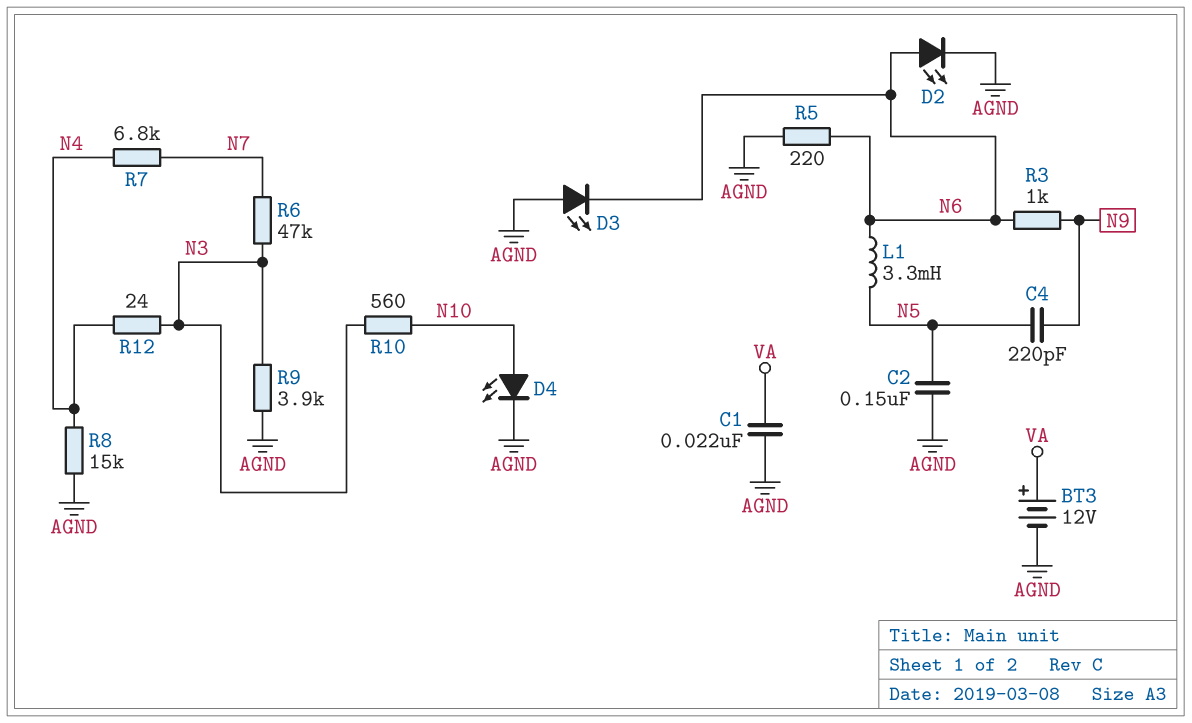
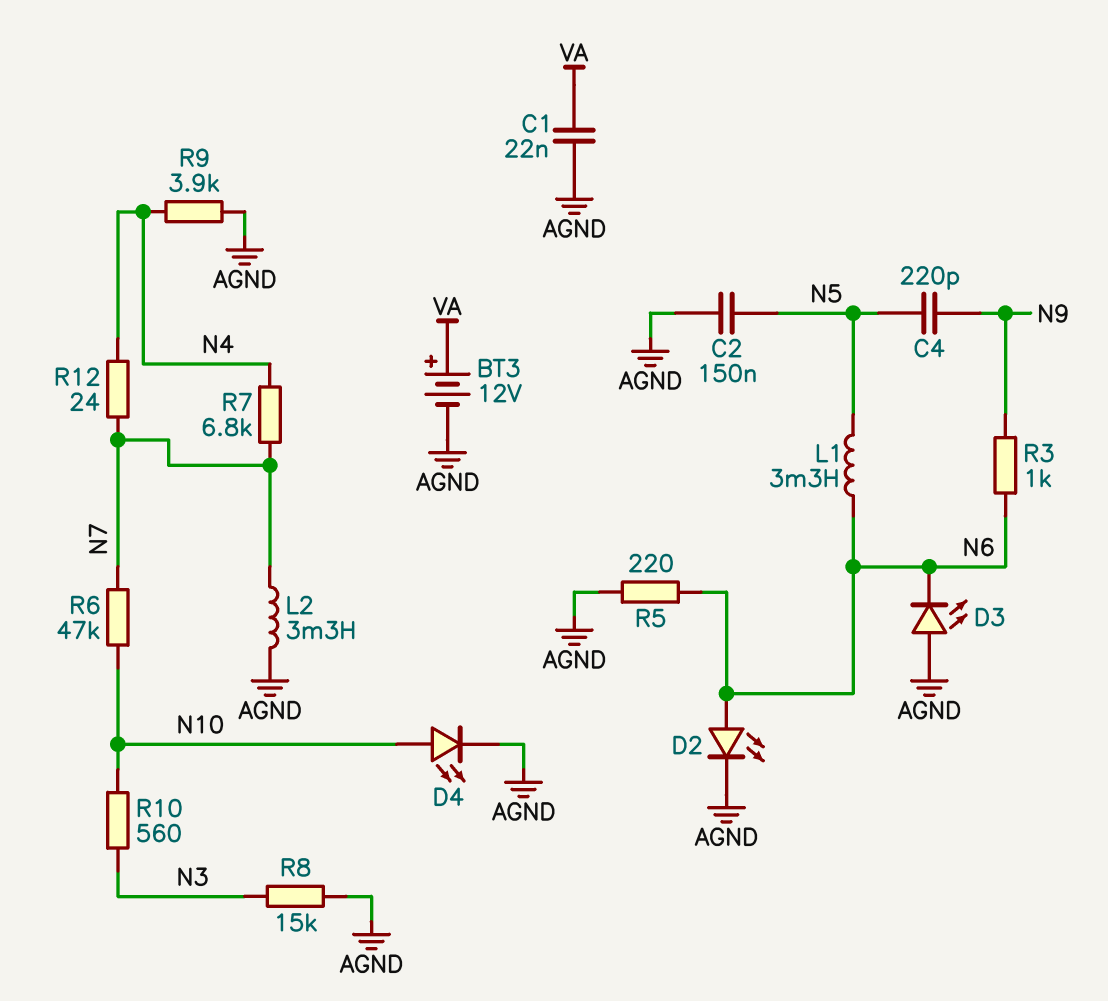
L2: none -> 3.3mH (AGND, N7)
R6: 47k (N3, N7) -> 47k (N7, N10)
R8: 15k (AGND, N4) -> 15k (AGND, N3)
R9: 3.9k (AGND, N3) -> 3.9k (AGND, N4)
R12: 24 (N3, N4) -> 24 (N4, N7)

